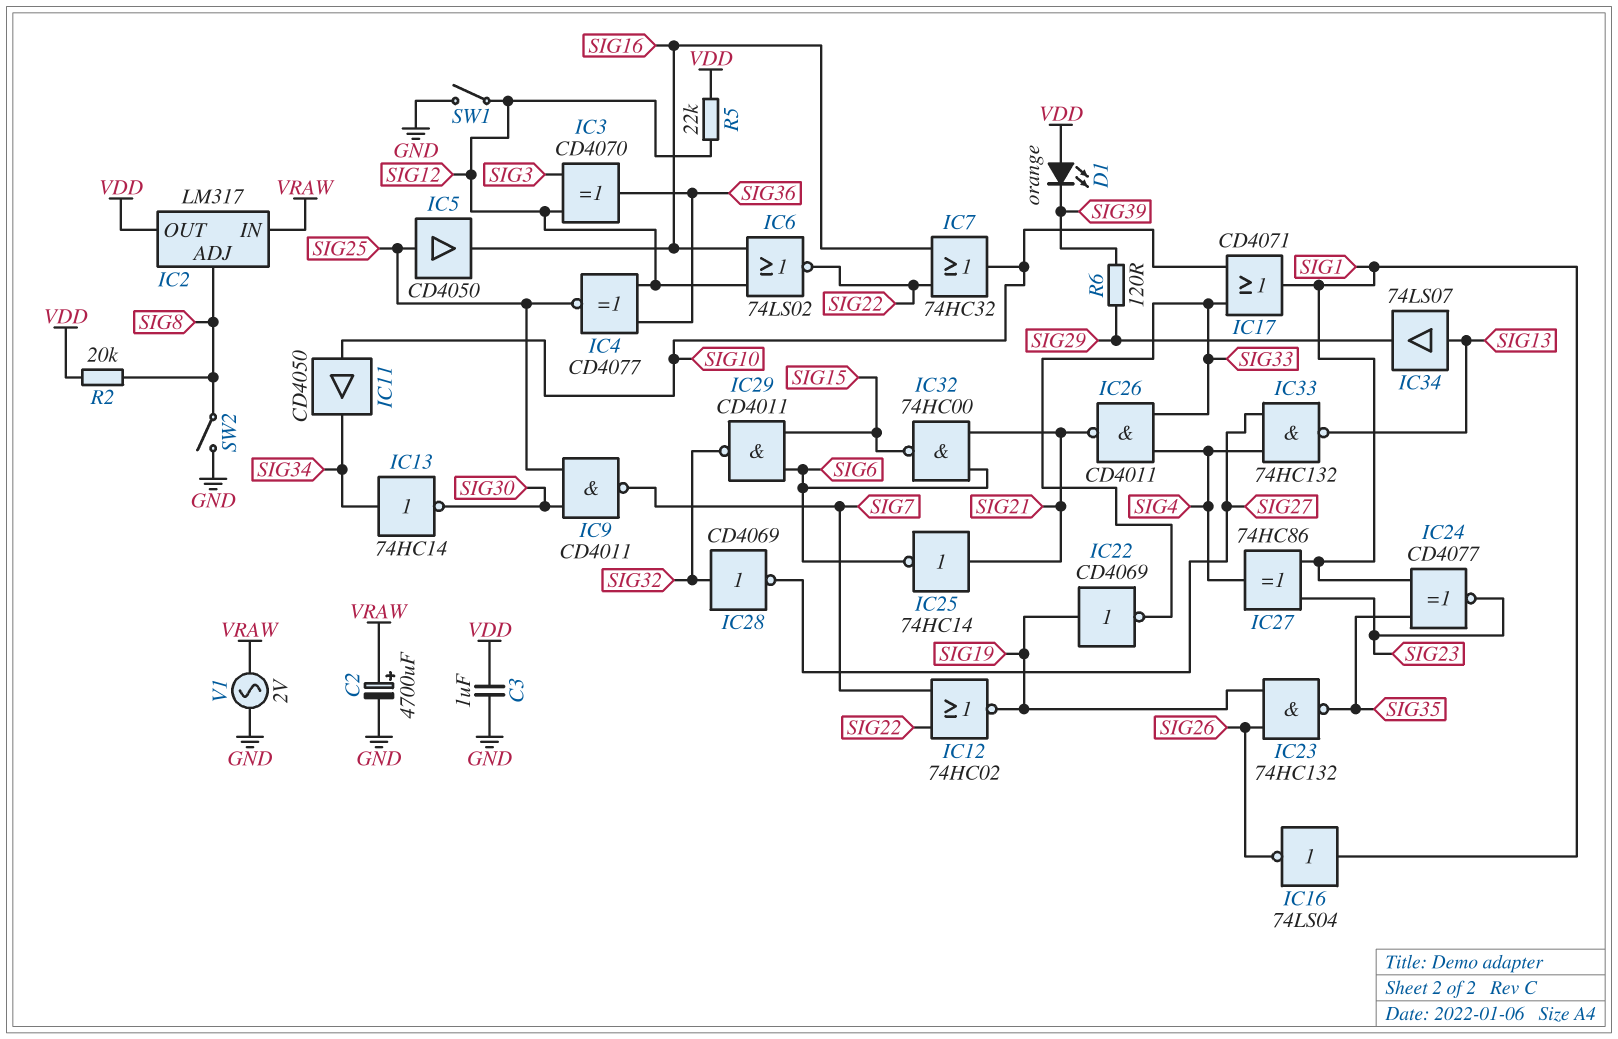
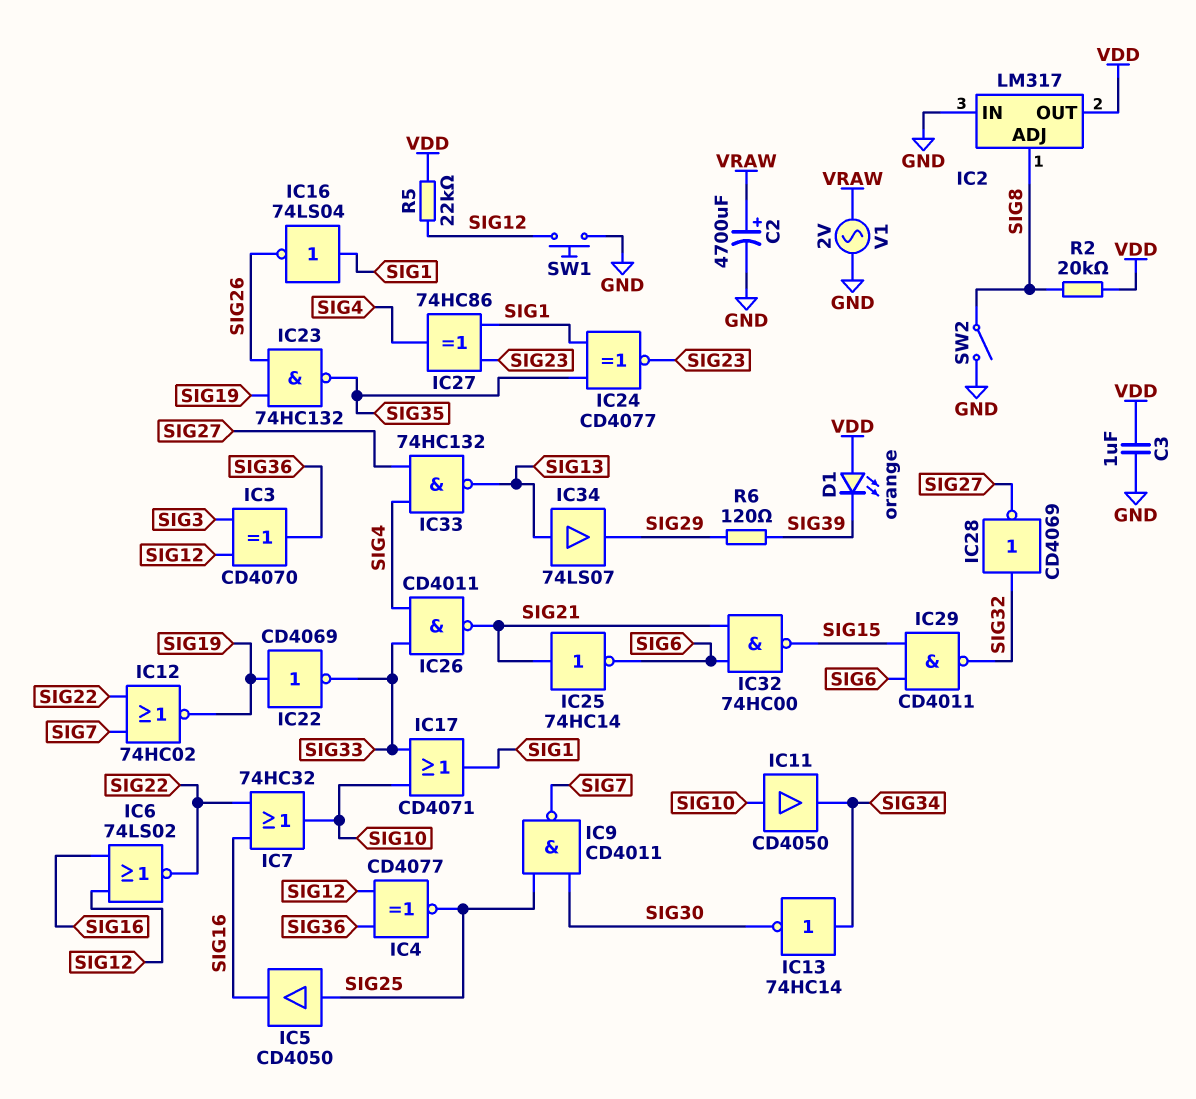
IC2 pin IN: VRAW -> GND
SW1: switch (GND, SIG12) -> button (GND, SIG12)

